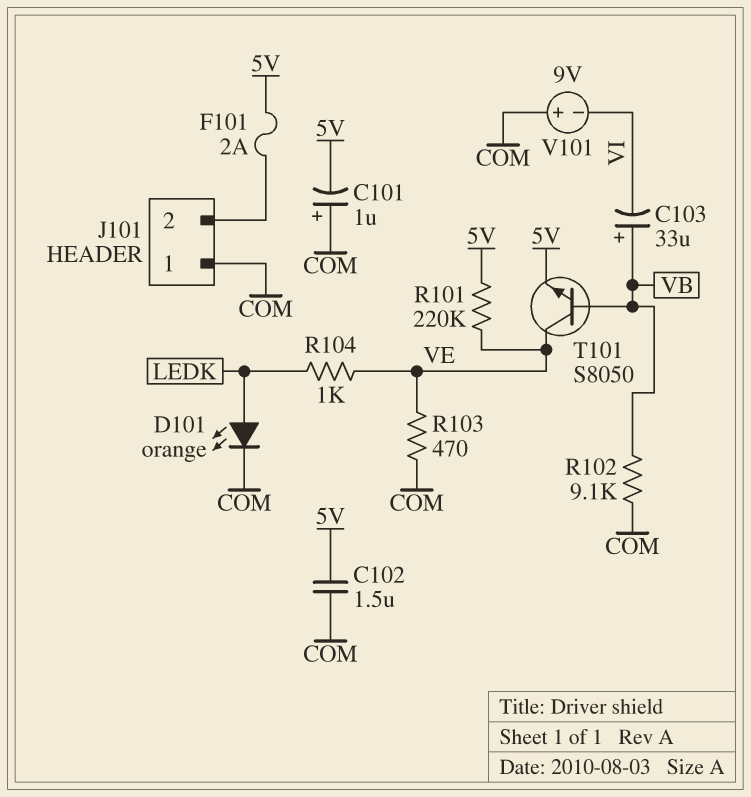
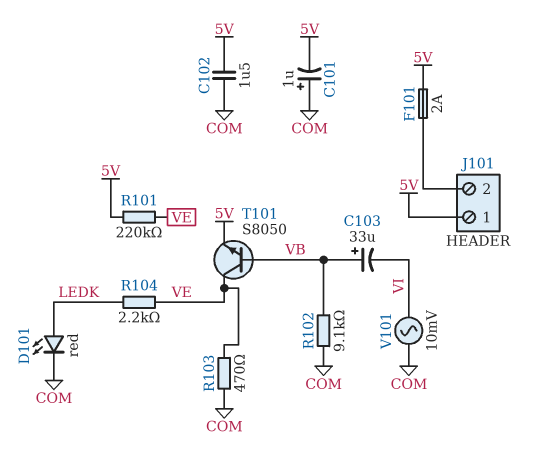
D101: LED orange (A LEDK, K COM) -> LED red (A LEDK, K COM)
J101 pin 1: COM -> 5V
R104: 1k (LEDK, VE) -> 2.2k (LEDK, VE)
V101: 9V (plus COM, minus VI) -> AC 10mV (COM, VI)

